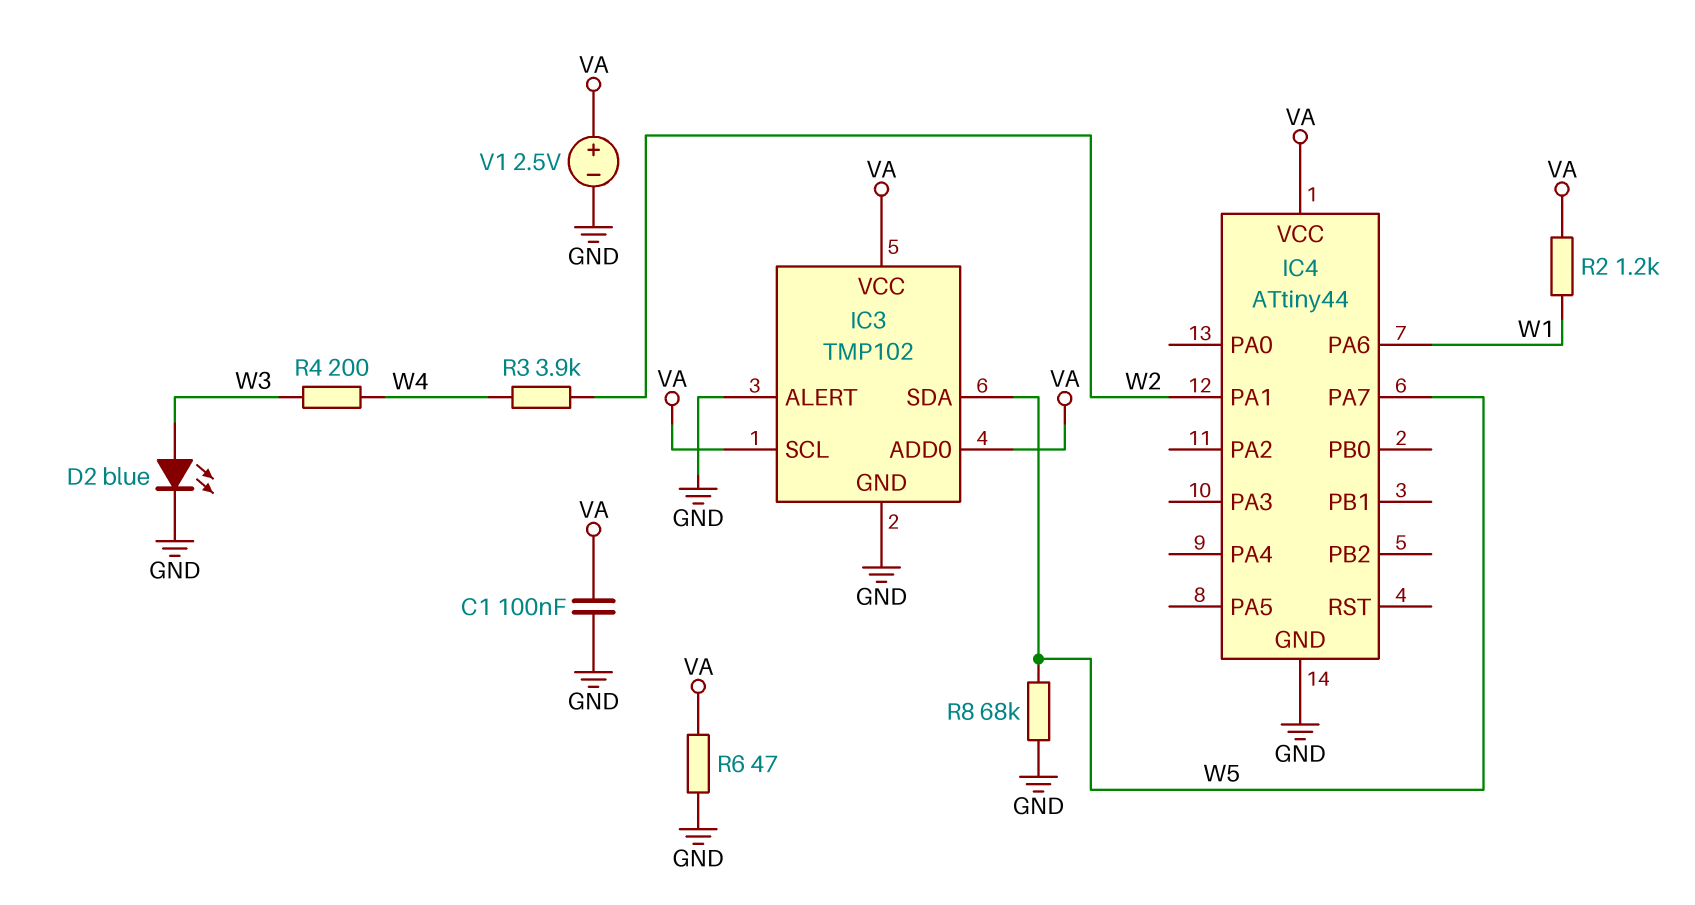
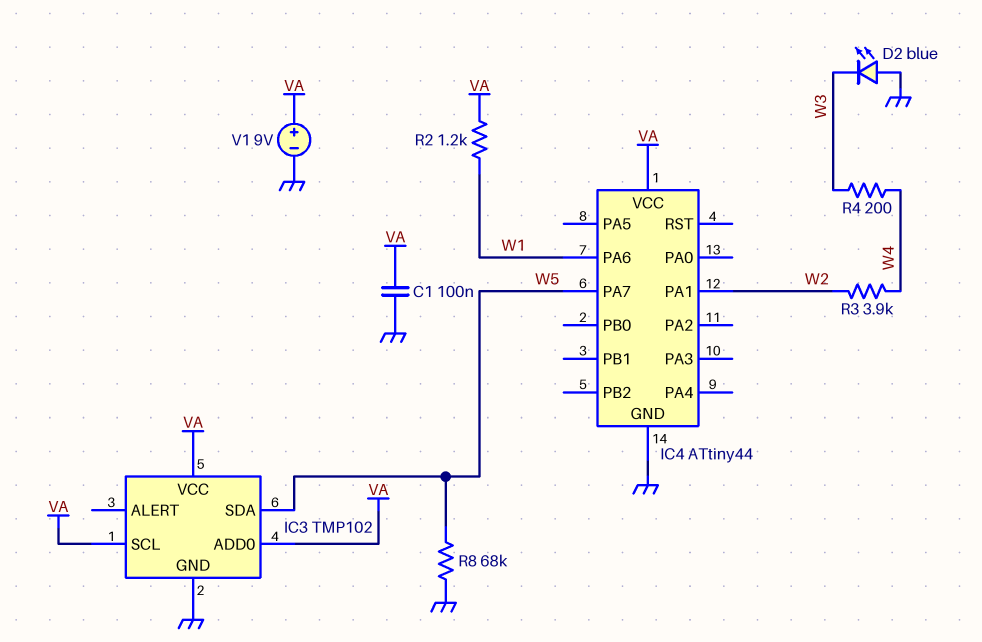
D2: LED blue (A W3, K GND) -> LED blue (A GND, K W3)
IC3 pin ALERT: GND -> none
R6: 47 (GND, VA) -> none
V1: 2.5V (plus VA, minus GND) -> 9V (plus VA, minus GND)

